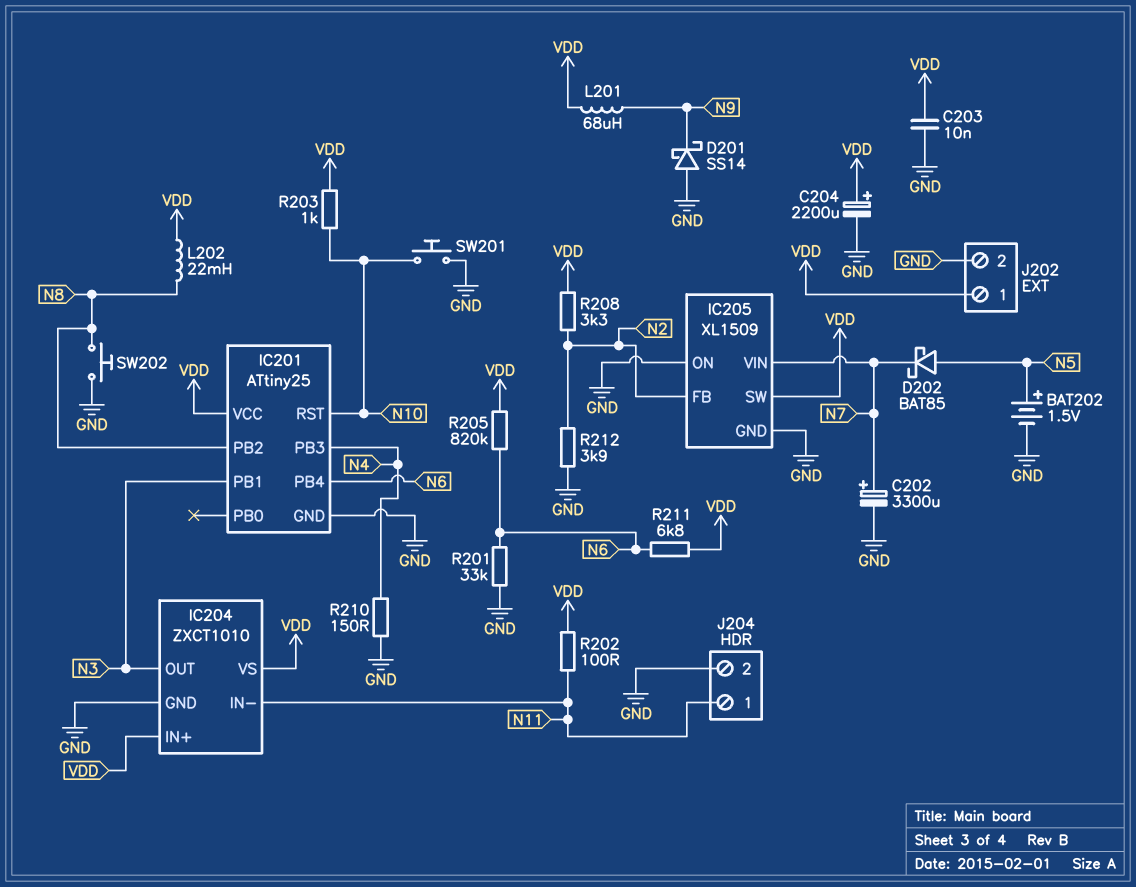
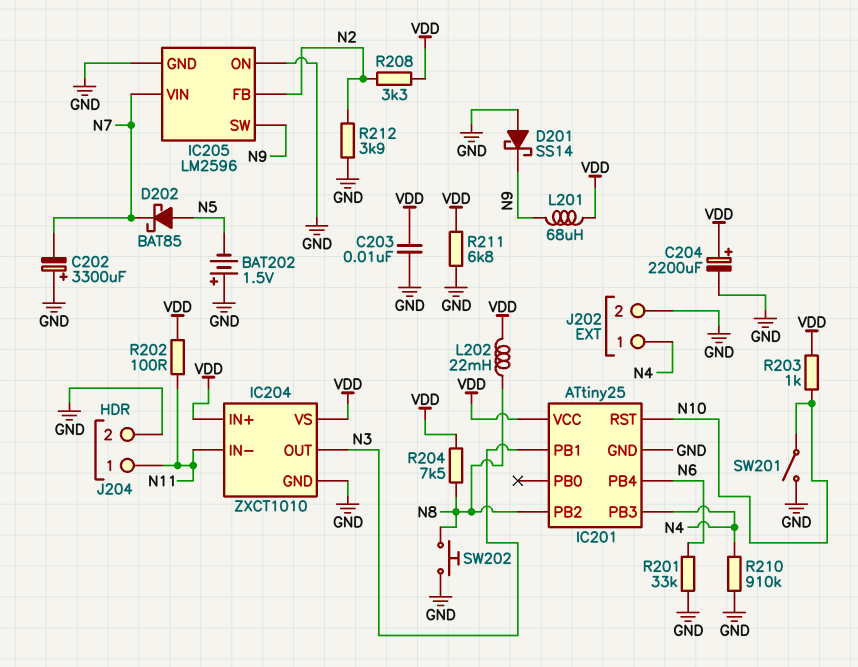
BAT202: 1.5V (plus N5, minus GND) -> 1.5V (plus GND, minus N5)
C202: 3300uF (plus N7, minus GND) -> 3300uF (plus GND, minus N7)
IC205: XL1509 -> LM2596
IC205 pin SW: VDD -> N9
J202 pin 1: VDD -> N4
R204: none -> 7.5k (N8, VDD)
R205: 820k (N6, VDD) -> none
R210: 150 (GND, N4) -> 910k (GND, N4)
R211: 6.8k (N6, VDD) -> 6.8k (GND, VDD)
SW201: button (GND, N10) -> switch (GND, N10)

